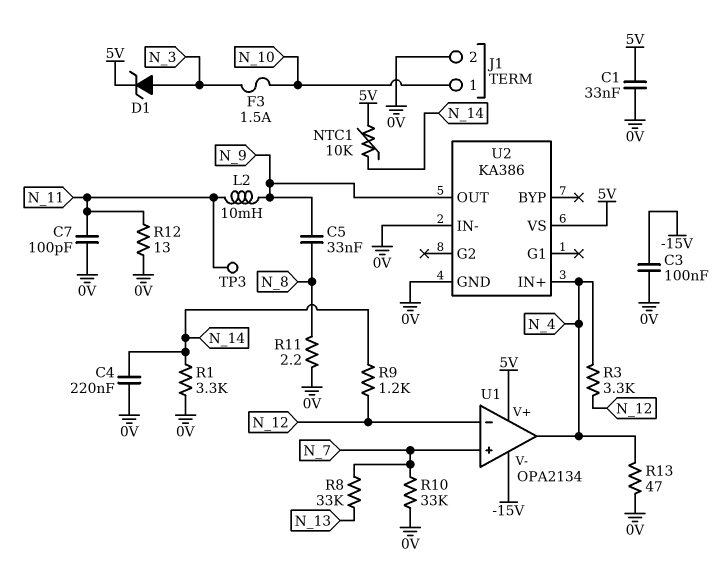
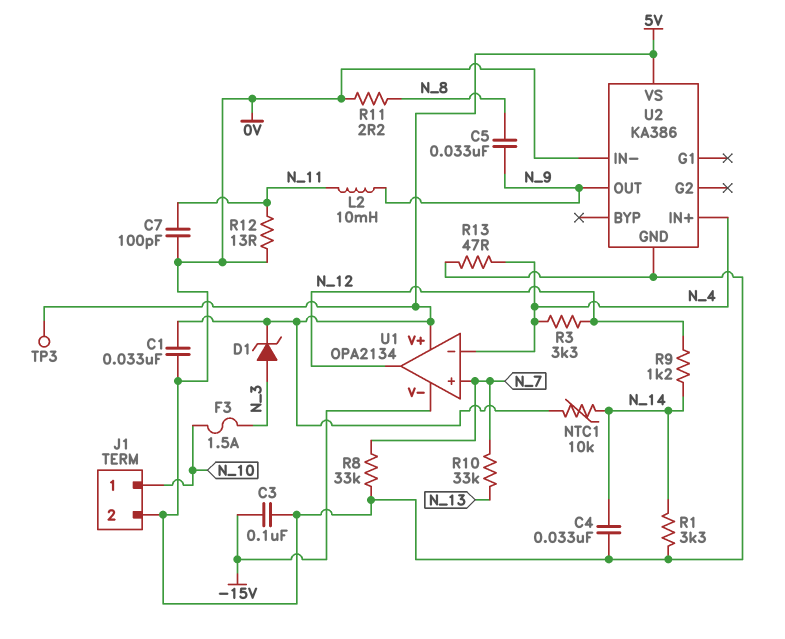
C4: 220nF (0V, N_14) -> 33nF (0V, N_14)
R8: 33k (N_7, N_13) -> 33k (0V, N_7)
R10: 33k (0V, N_7) -> 33k (N_7, N_13)
TP3: test point (N_11) -> test point (5V)
U1 pin in-: N_12 -> N_4
U1 pin out: N_4 -> N_12

